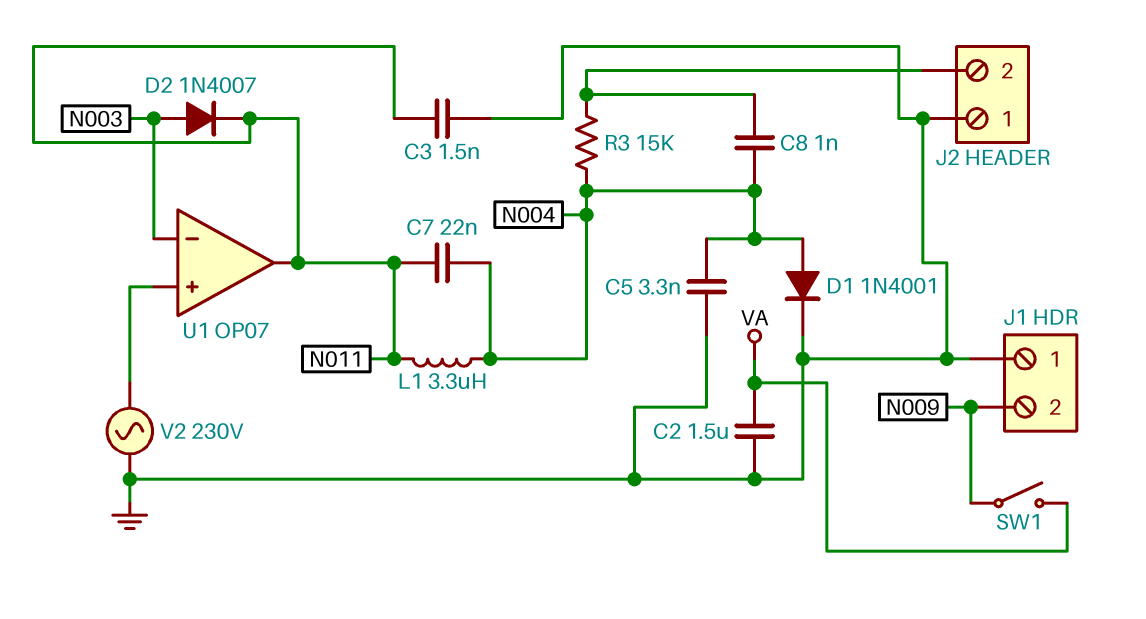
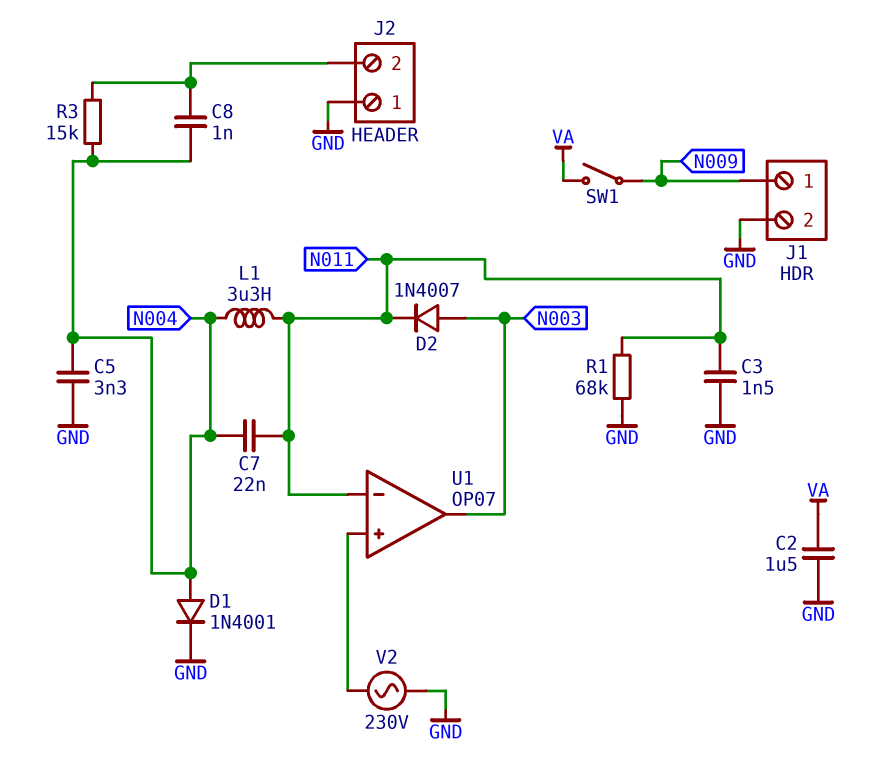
J1 pin 1: GND -> N009
J1 pin 2: N009 -> GND
R1: none -> 68k (GND, N011)
U1 pin in-: N003 -> N011
U1 pin out: N011 -> N003

